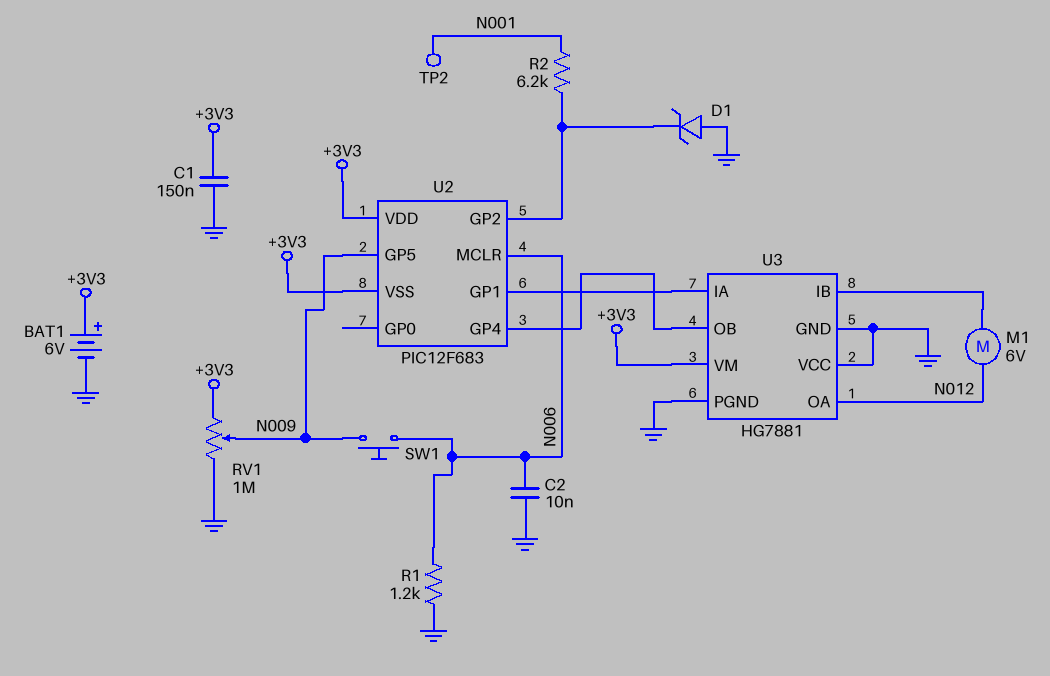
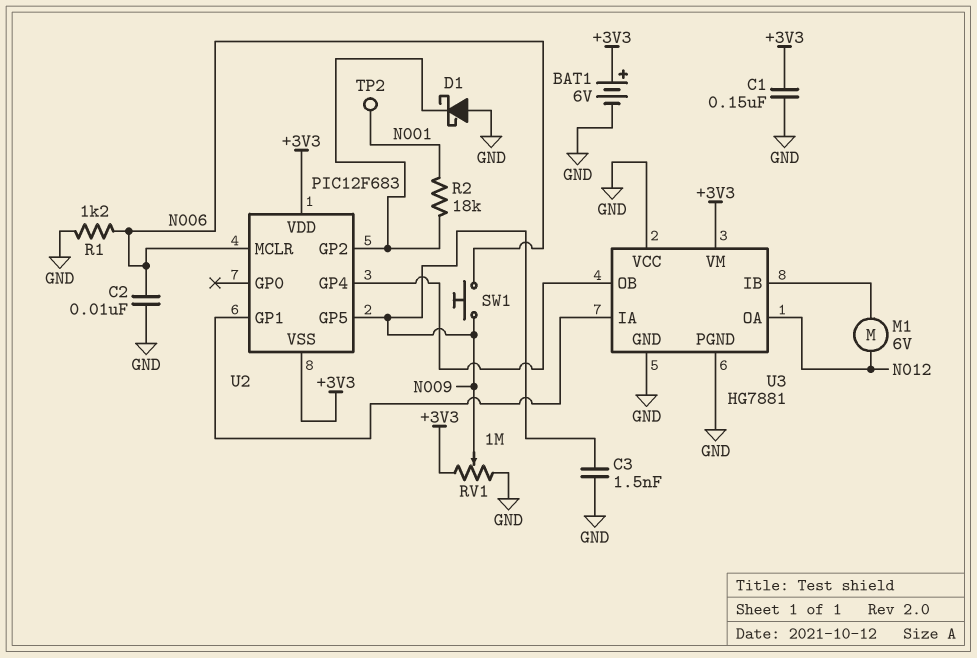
C3: none -> 1.5nF (GND, N009)
D1: zener (A GND, K U2/GP2) -> schottky (A GND, K U2/GP2)
R2: 6.2k (N001, U2/GP2) -> 18k (N001, U2/GP2)

